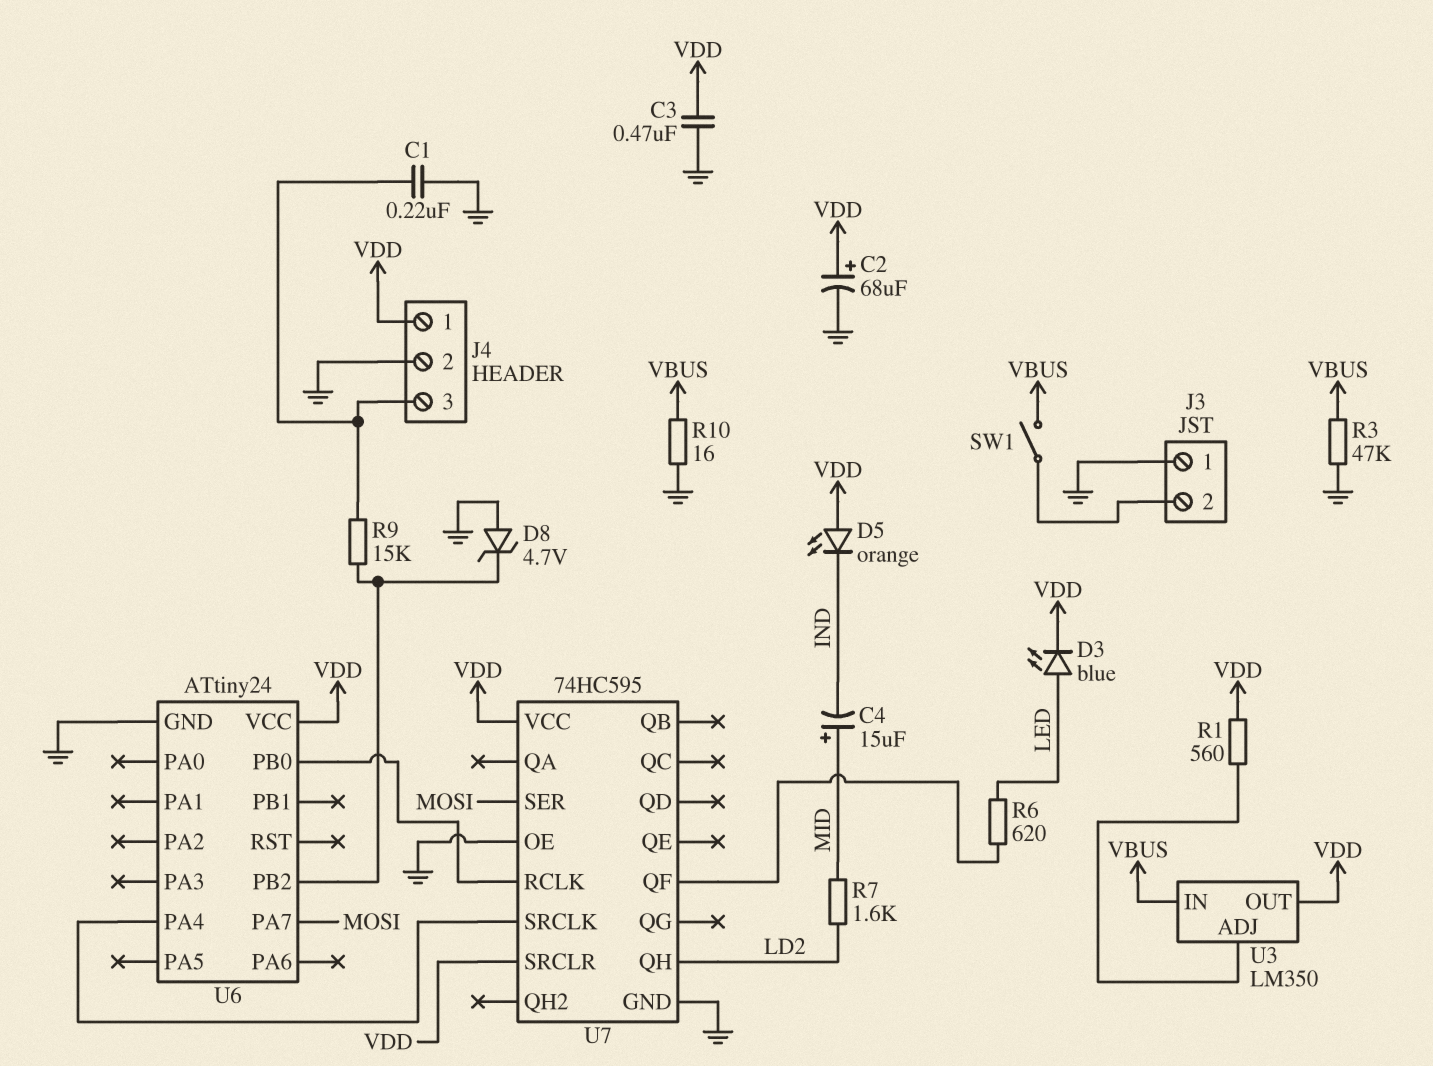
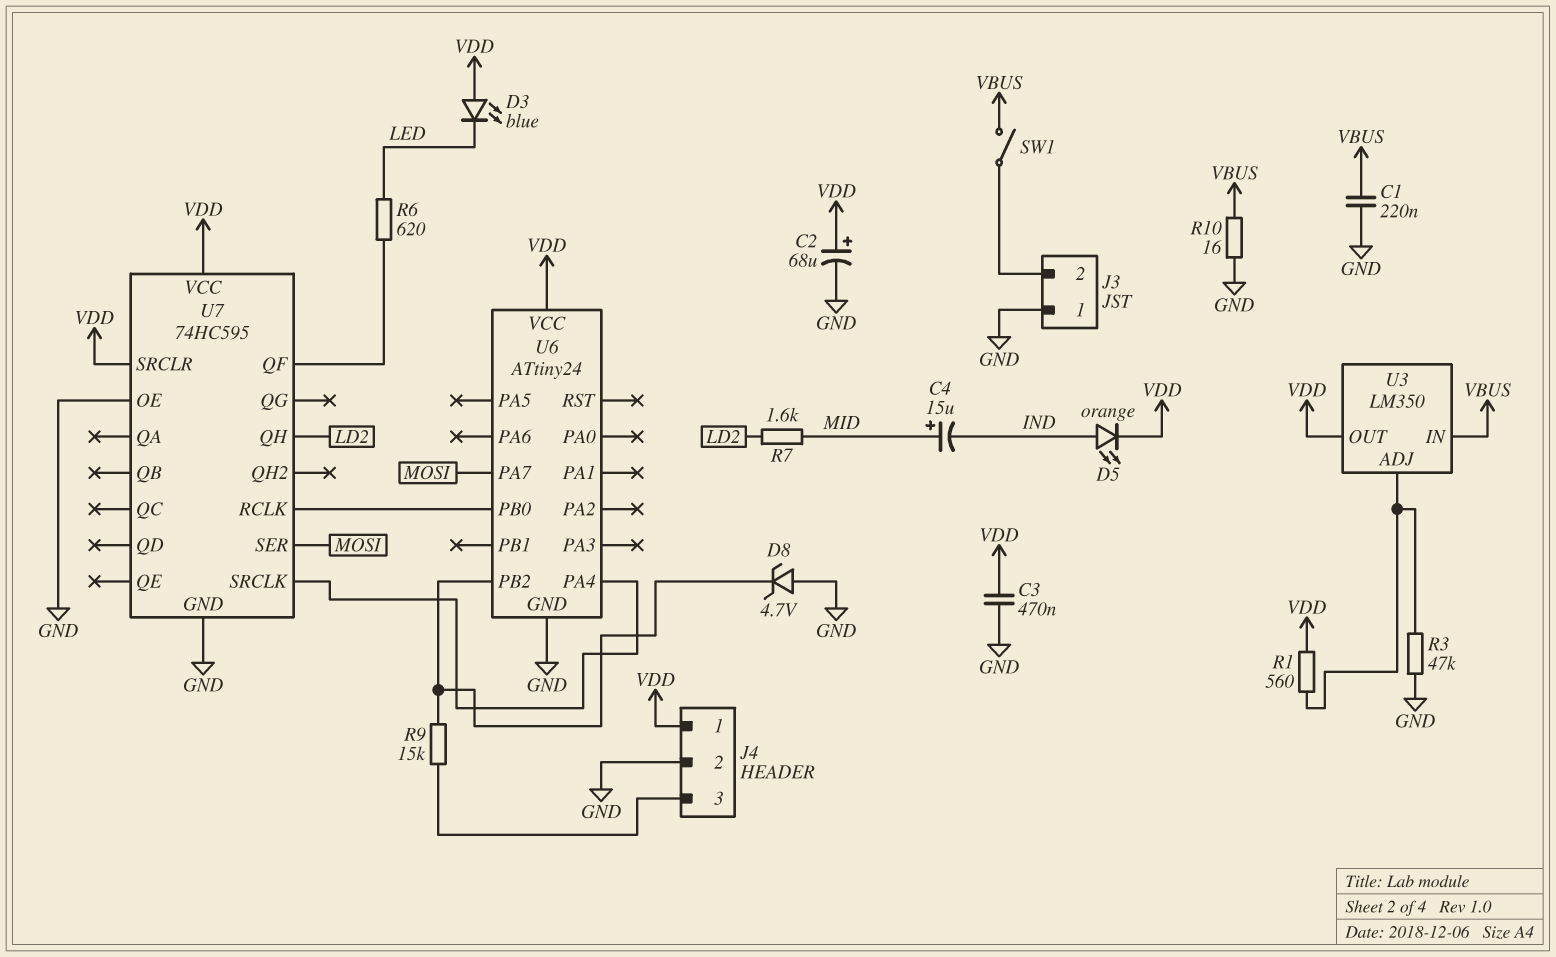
C1: 220nF (GND, J4/3) -> 220nF (GND, VBUS)
D3: LED blue (A LED, K VDD) -> LED blue (A VDD, K LED)
D5: LED orange (A VDD, K IND) -> LED orange (A IND, K VDD)
R3: 47k (GND, VBUS) -> 47k (GND, U3/ADJ)

